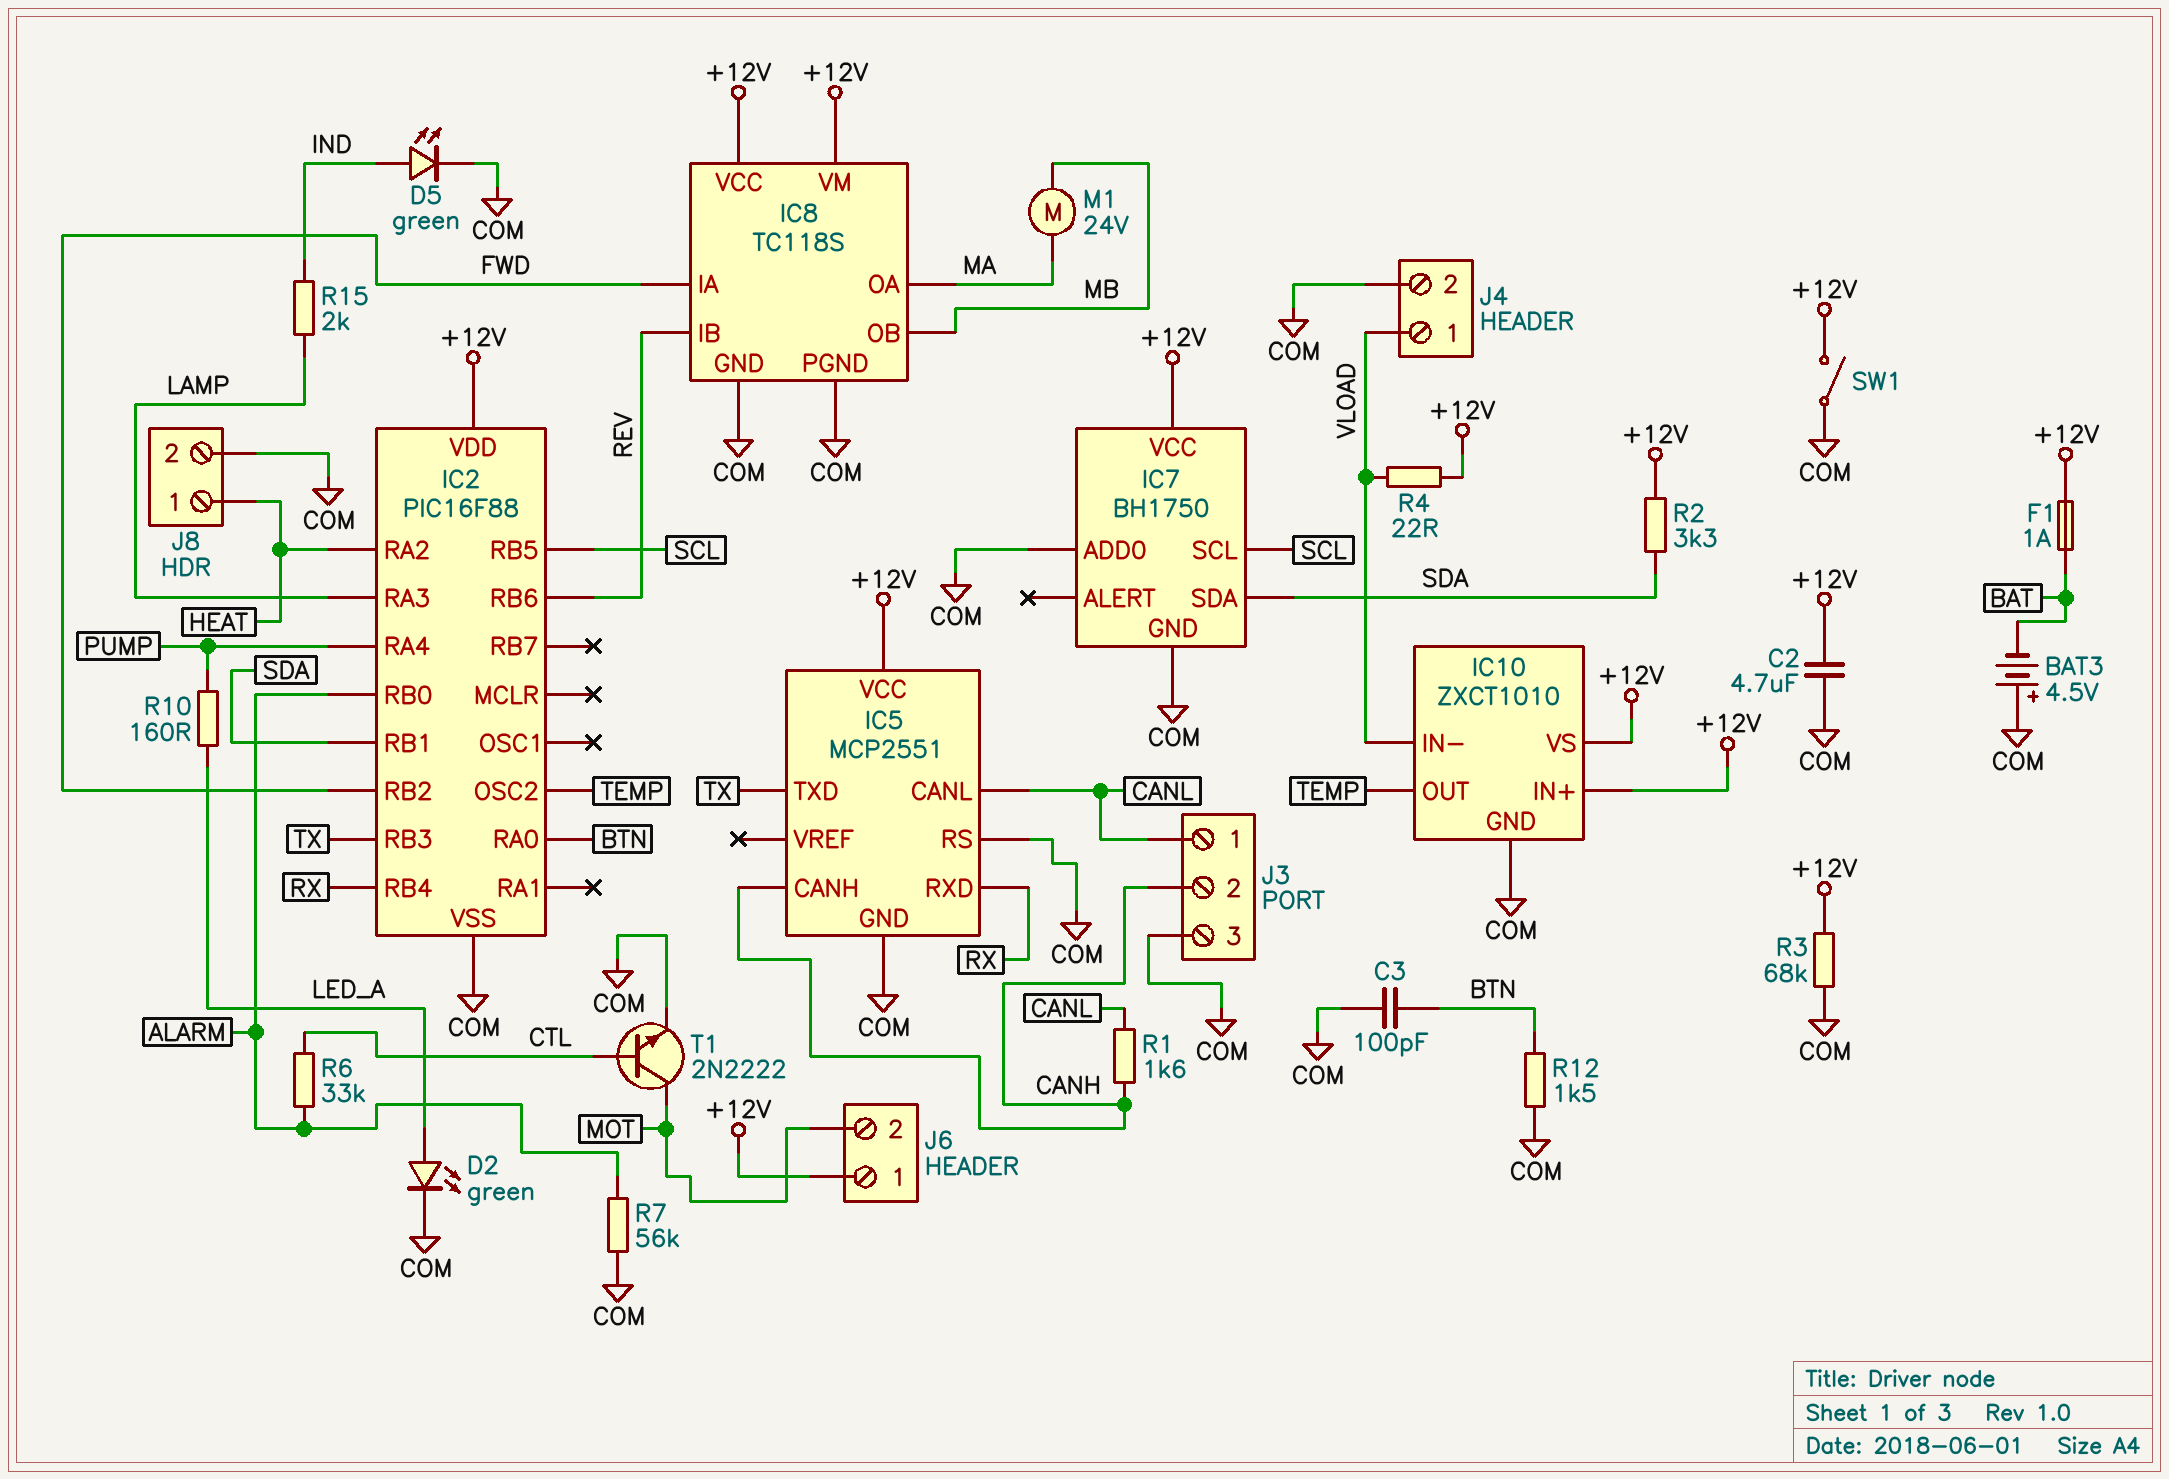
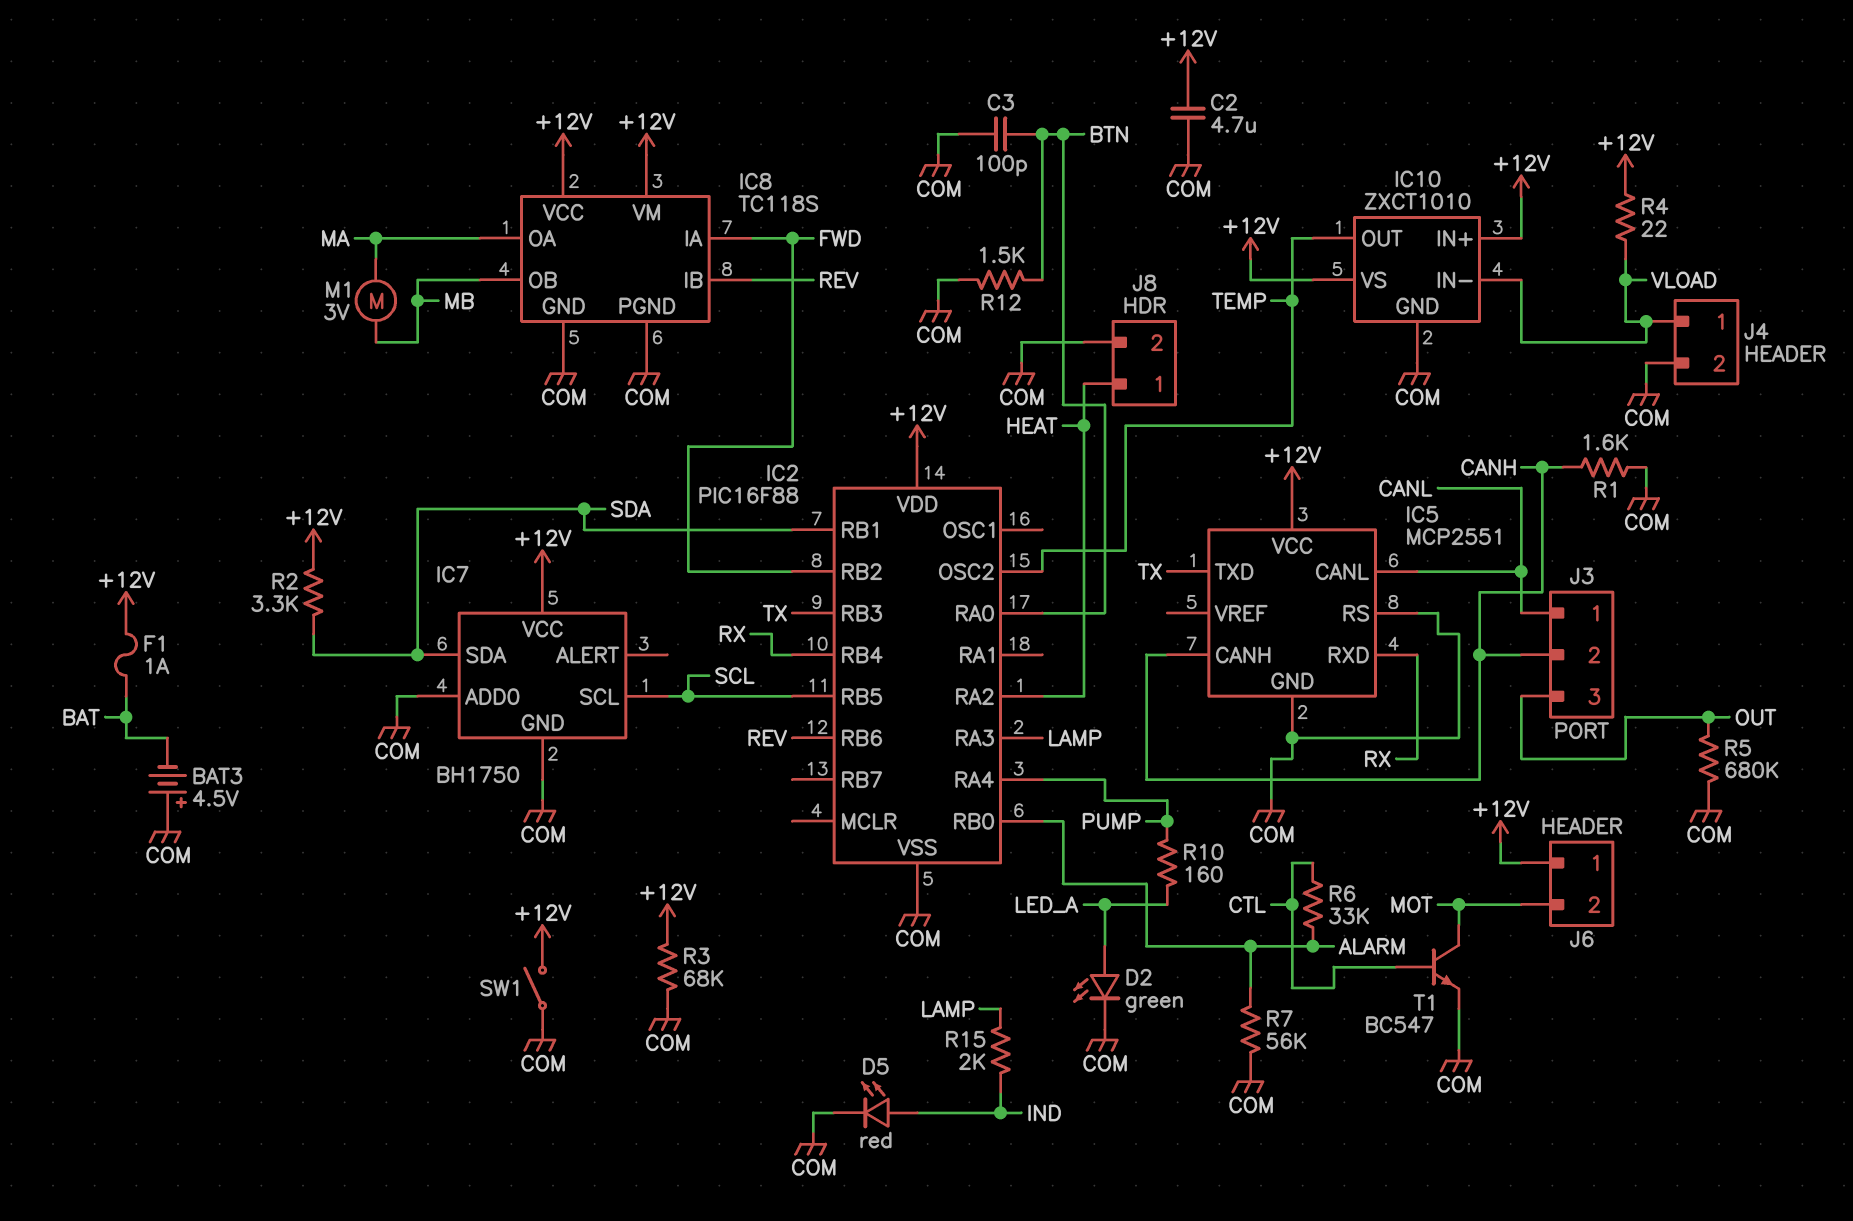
D5: LED green (A IND, K COM) -> LED red (A IND, K COM)
J3 pin 3: COM -> OUT
M1: motor 24V (MA, MB) -> motor 3V (MA, MB)
R1: 1.6k (CANH, CANL) -> 1.6k (CANH, COM)
R5: none -> 680k (COM, OUT)
T1: NPN 2N2222 (B CTL, C MOT, E COM) -> NPN BC547 (B CTL, C MOT, E COM)

